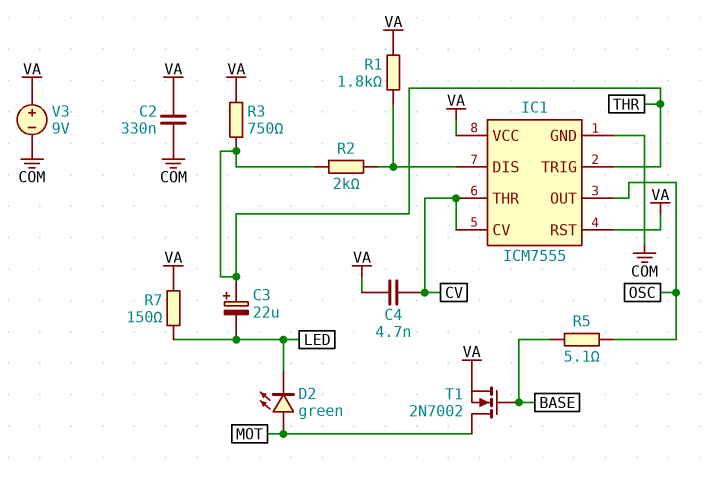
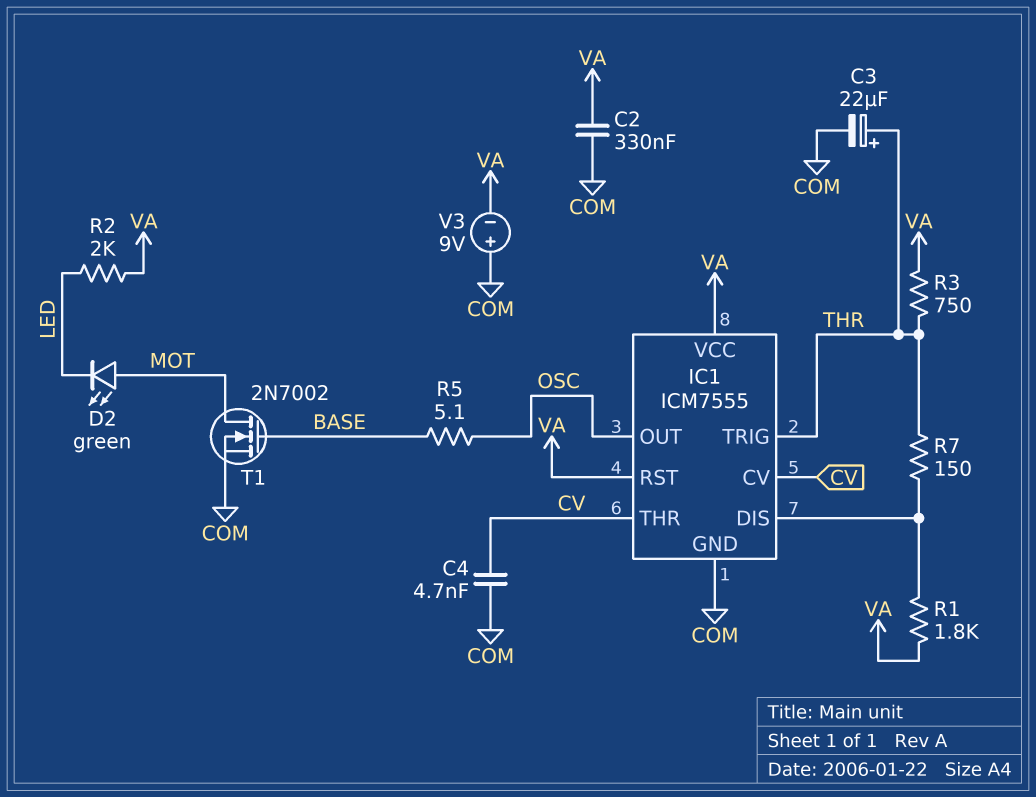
C3: 22uF (plus THR, minus LED) -> 22uF (plus THR, minus COM)
C4: 4.7nF (CV, VA) -> 4.7nF (COM, CV)
R2: 2k (IC1/DIS, THR) -> 2k (LED, VA)
R7: 150 (LED, VA) -> 150 (IC1/DIS, THR)
T1: NMOS 2N7002 (G BASE, D MOT, S VA) -> NMOS 2N7002 (G BASE, D MOT, S COM)
V3: 9V (plus VA, minus COM) -> 9V (plus COM, minus VA)

